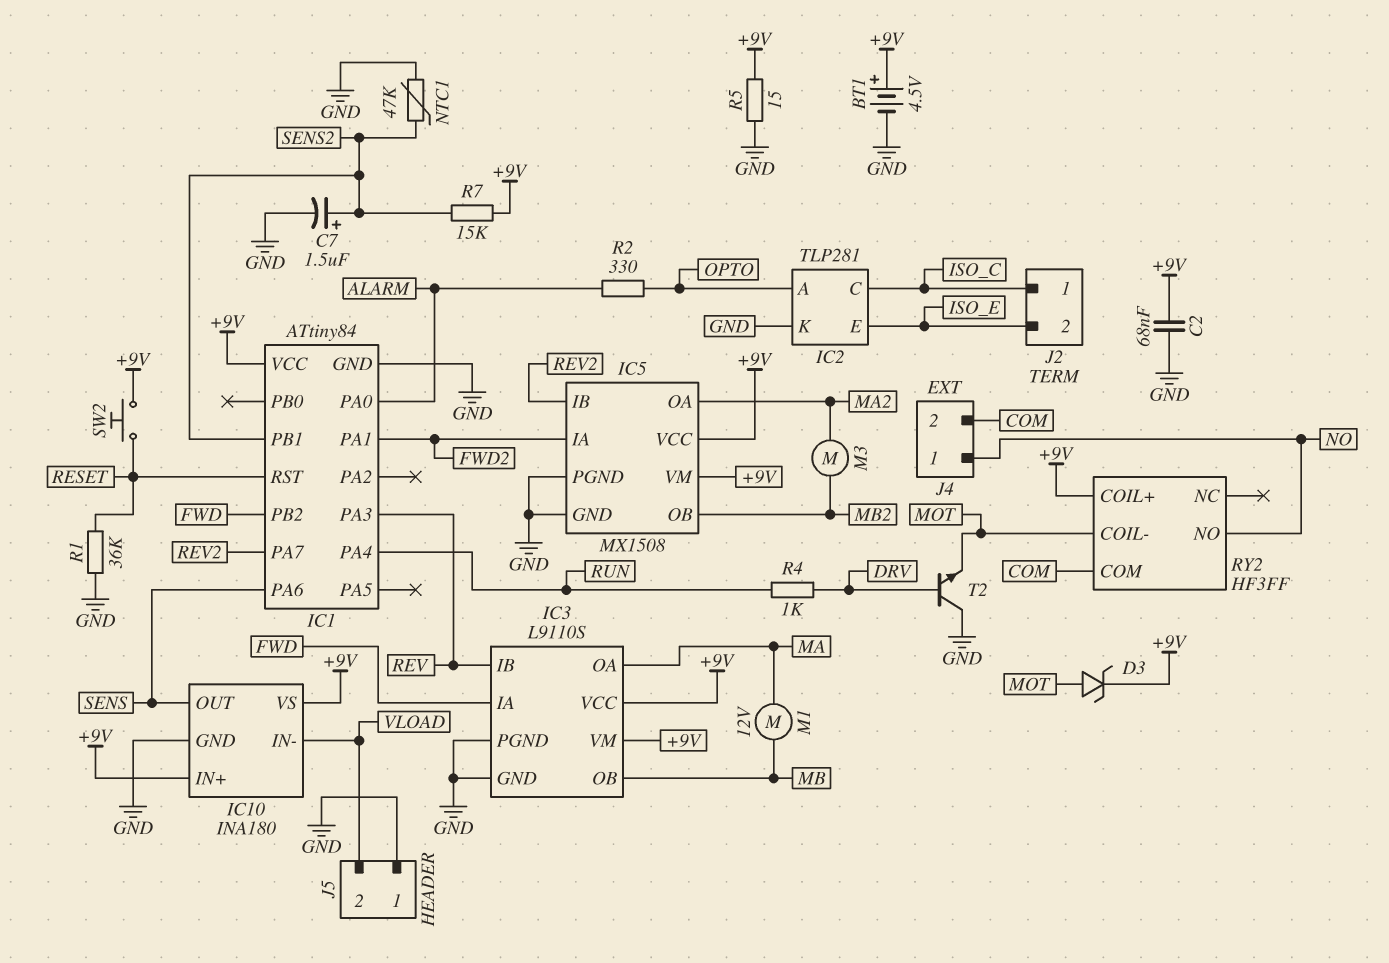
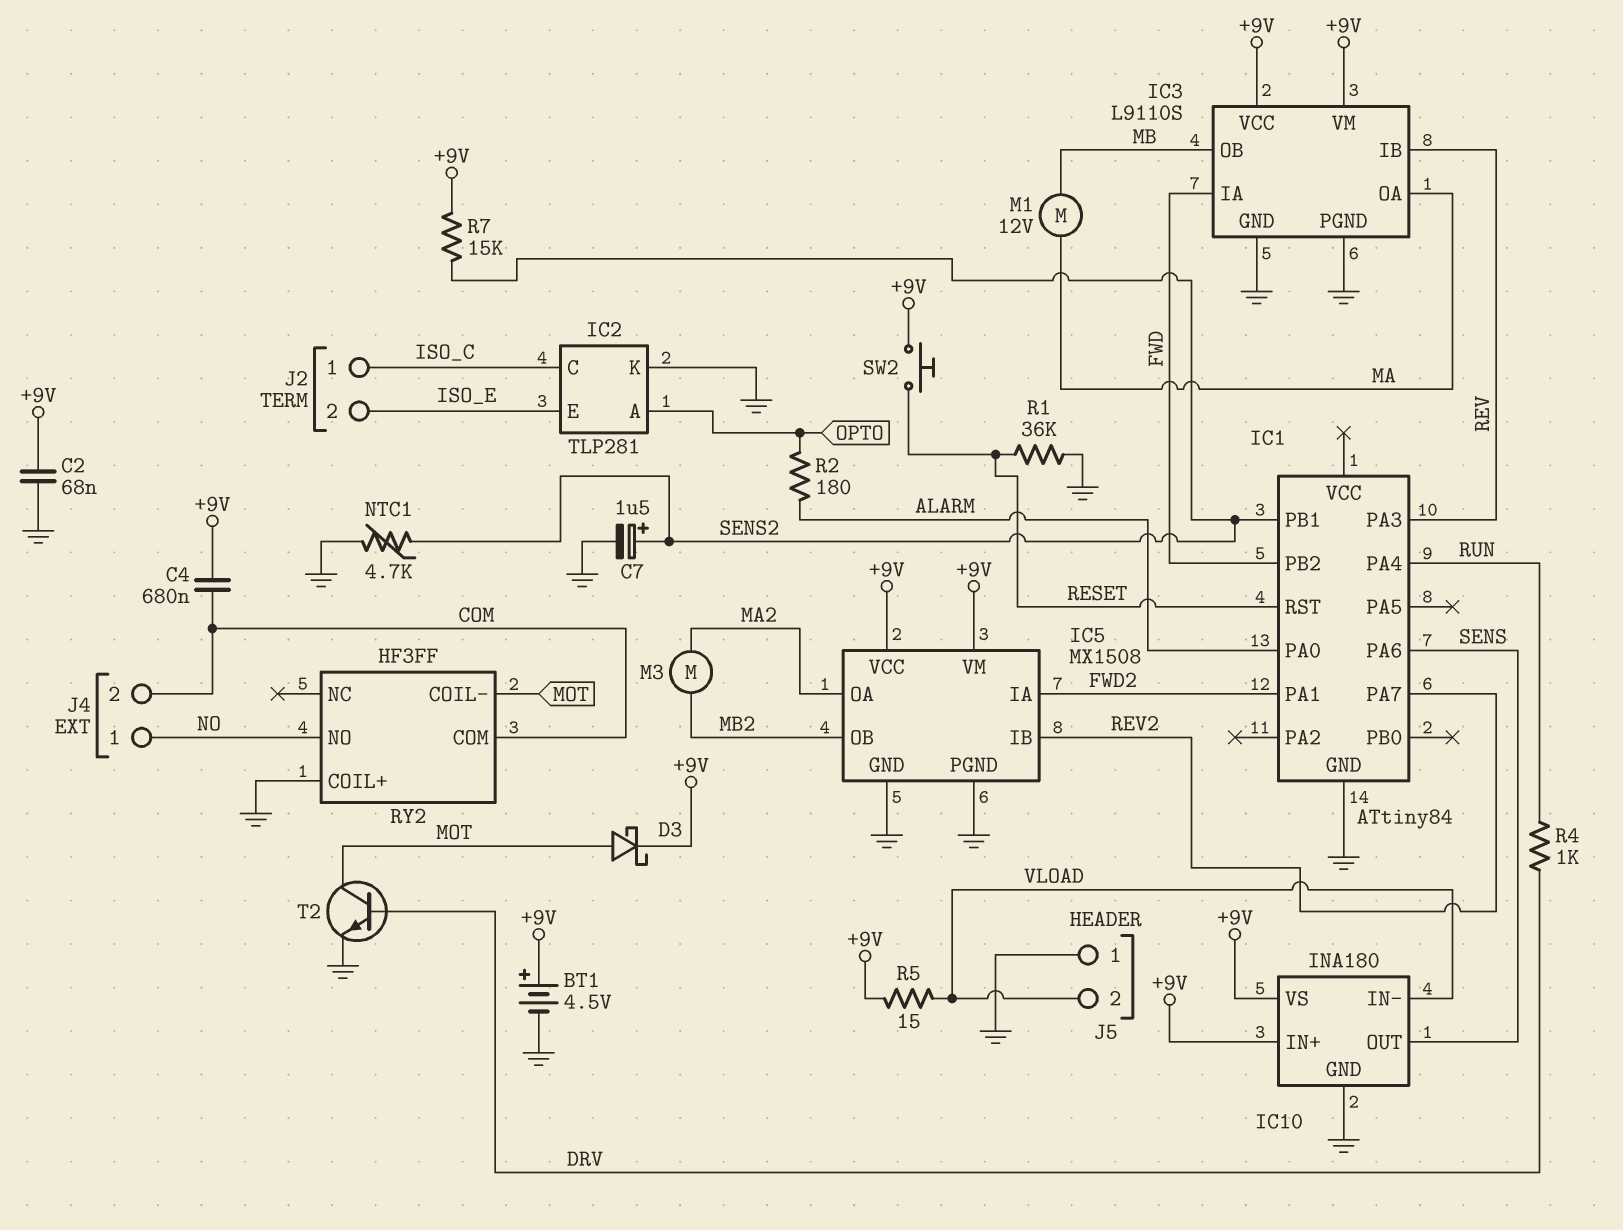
C4: none -> 680nF (+9V, COM)
D3: zener (A MOT, K +9V) -> schottky (A MOT, K +9V)
IC1 pin VCC: +9V -> none
NTC1: 47k (GND, SENS2) -> 4.7k (GND, SENS2)
R2: 330 (ALARM, OPTO) -> 180 (ALARM, OPTO)
R5: 15 (+9V, GND) -> 15 (+9V, VLOAD)
RY2 pin COIL+: +9V -> GND
T2: NPN (B DRV, C GND, E MOT) -> NPN (B DRV, C MOT, E GND)

